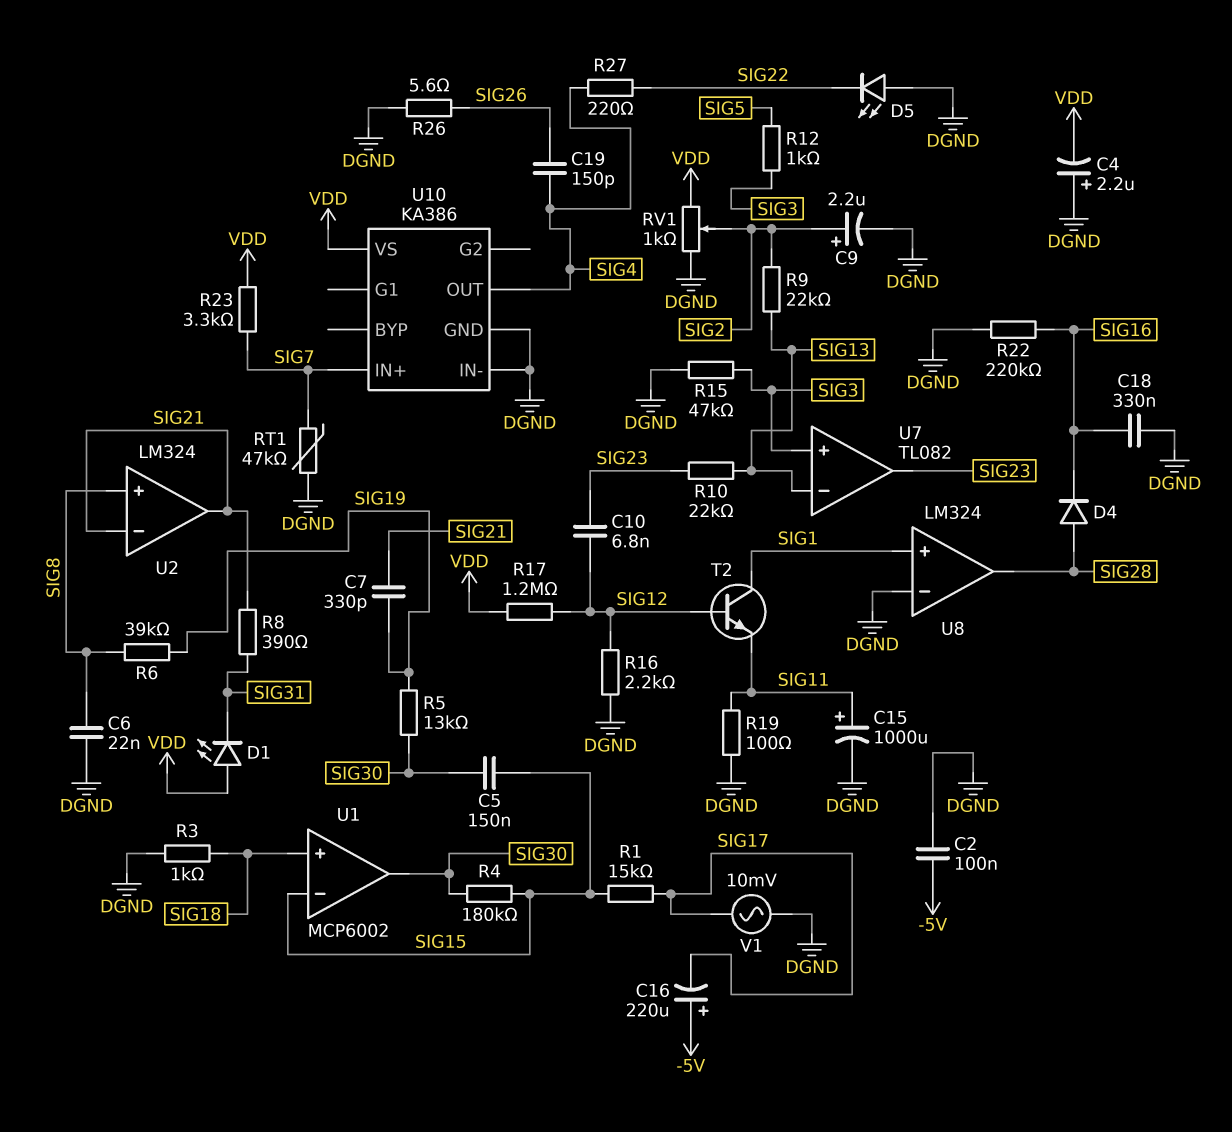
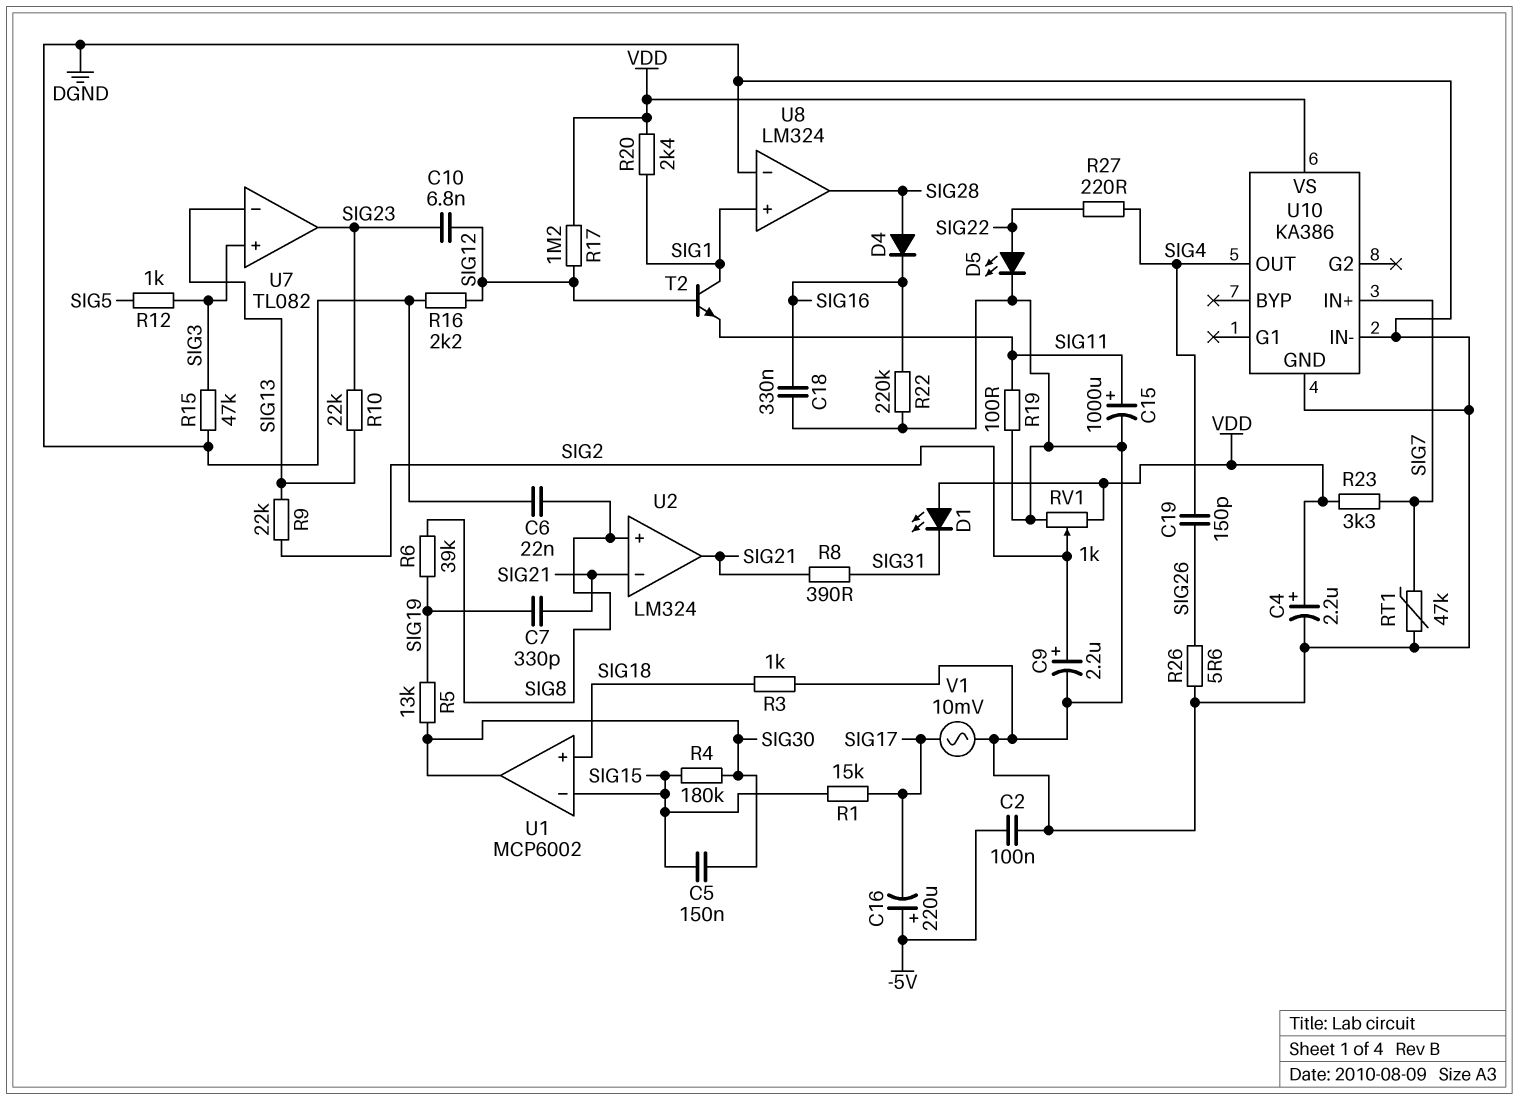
C4: 2.2uF (plus DGND, minus VDD) -> 2.2uF (plus VDD, minus DGND)
D5: LED (A DGND, K SIG22) -> LED (A SIG22, K DGND)
R20: none -> 2.4k (SIG1, VDD)

